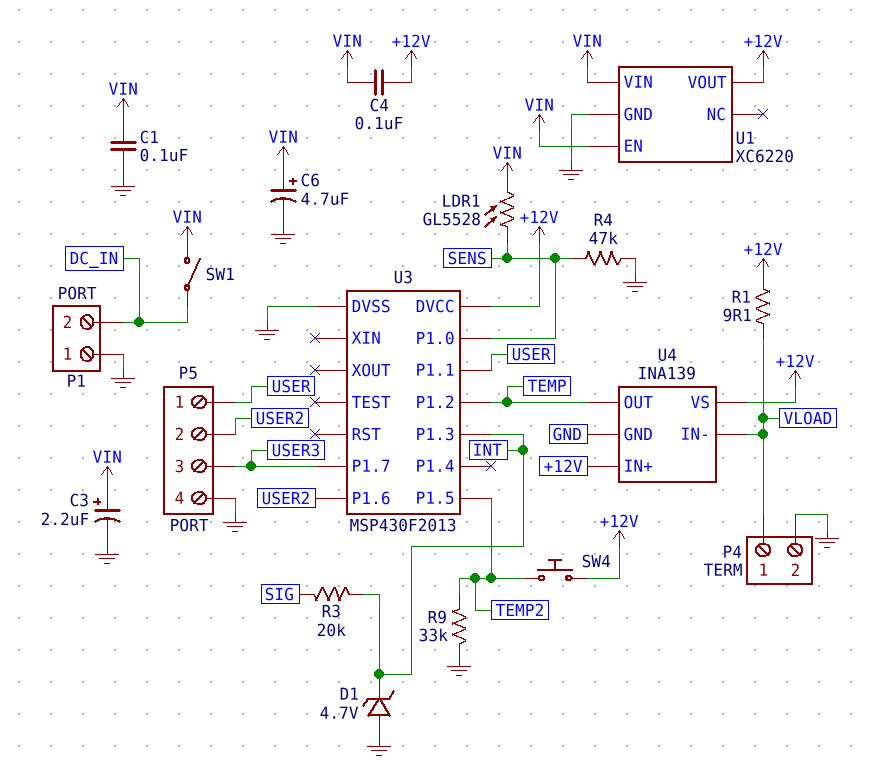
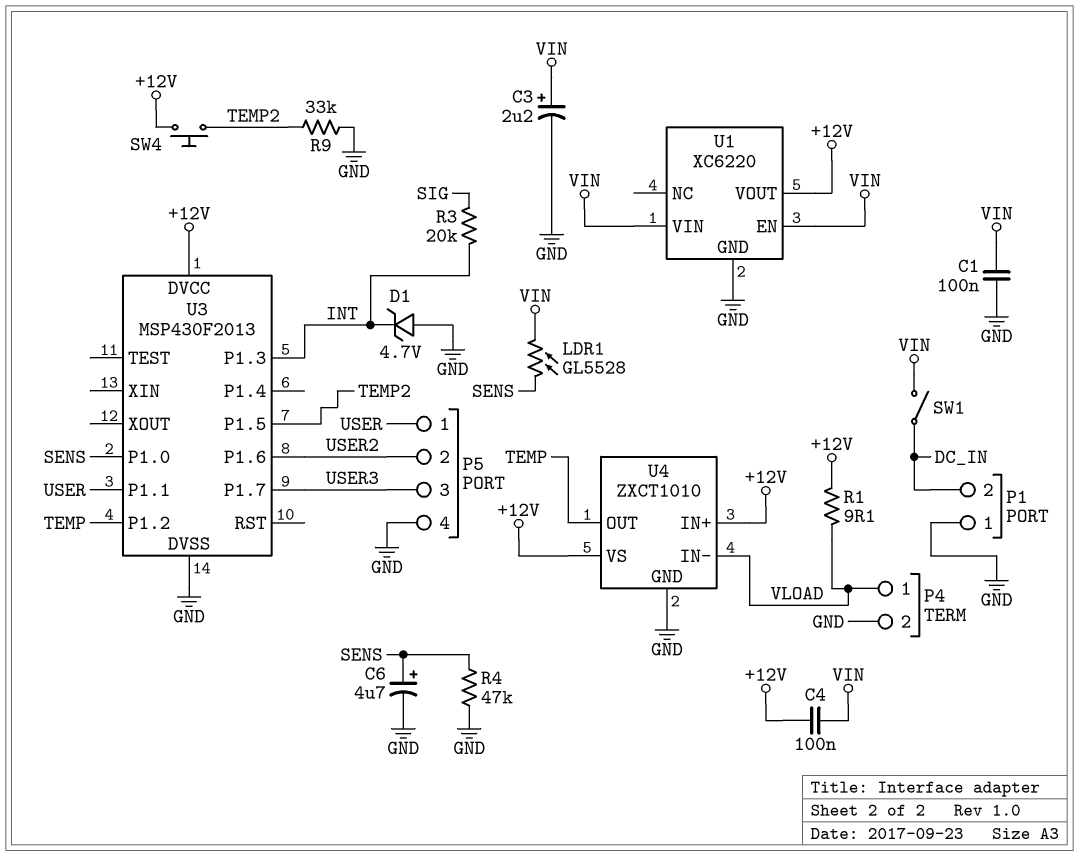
C6: 4.7uF (plus VIN, minus GND) -> 4.7uF (plus SENS, minus GND)
U4: INA139 -> ZXCT1010

